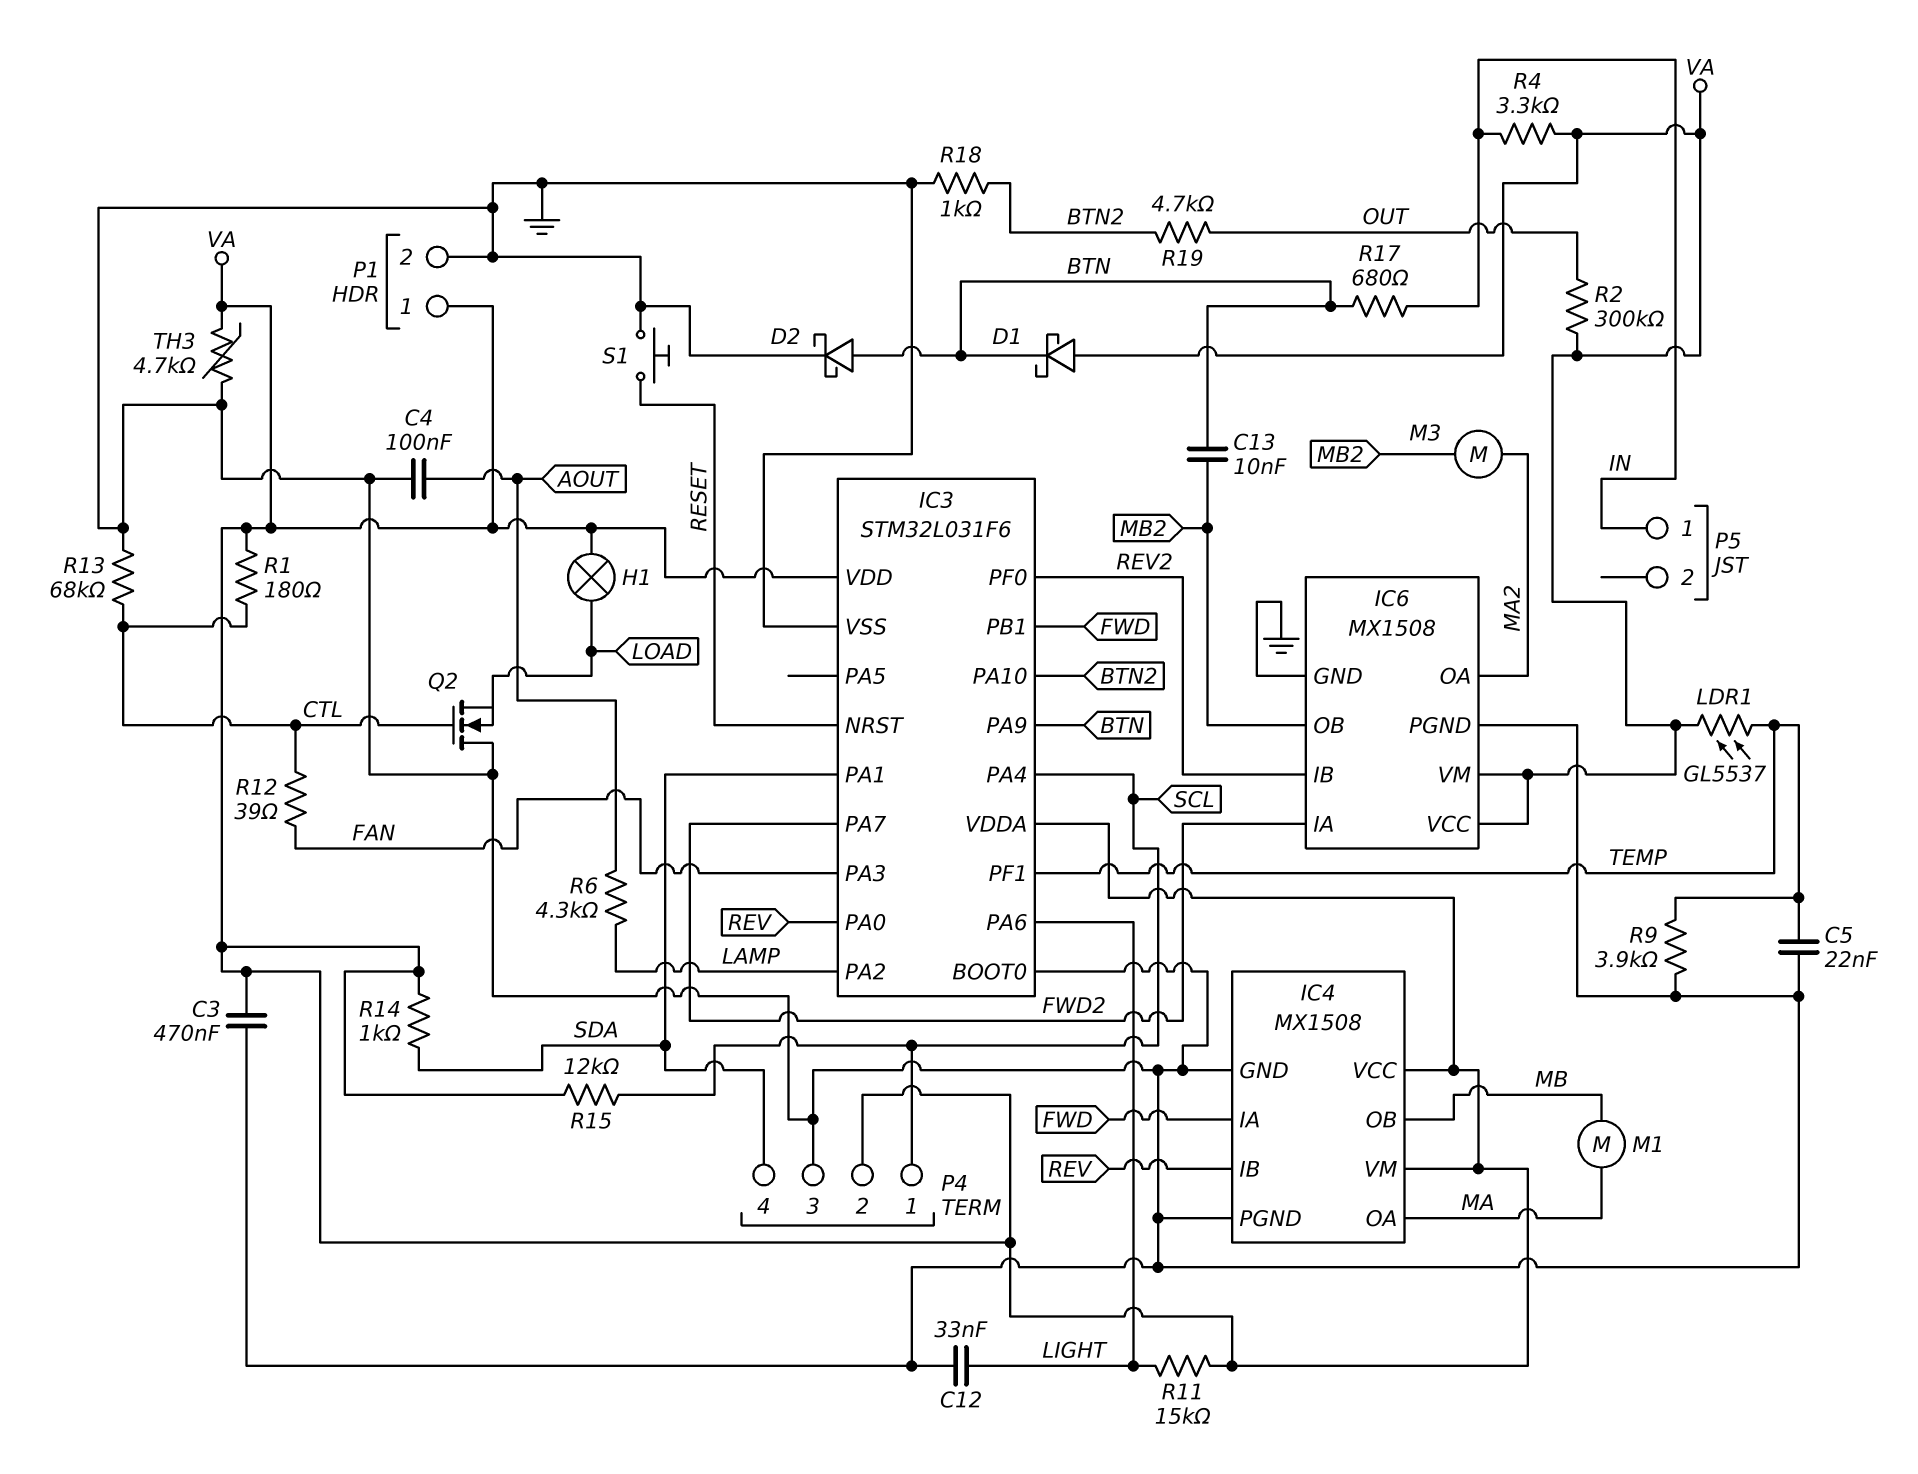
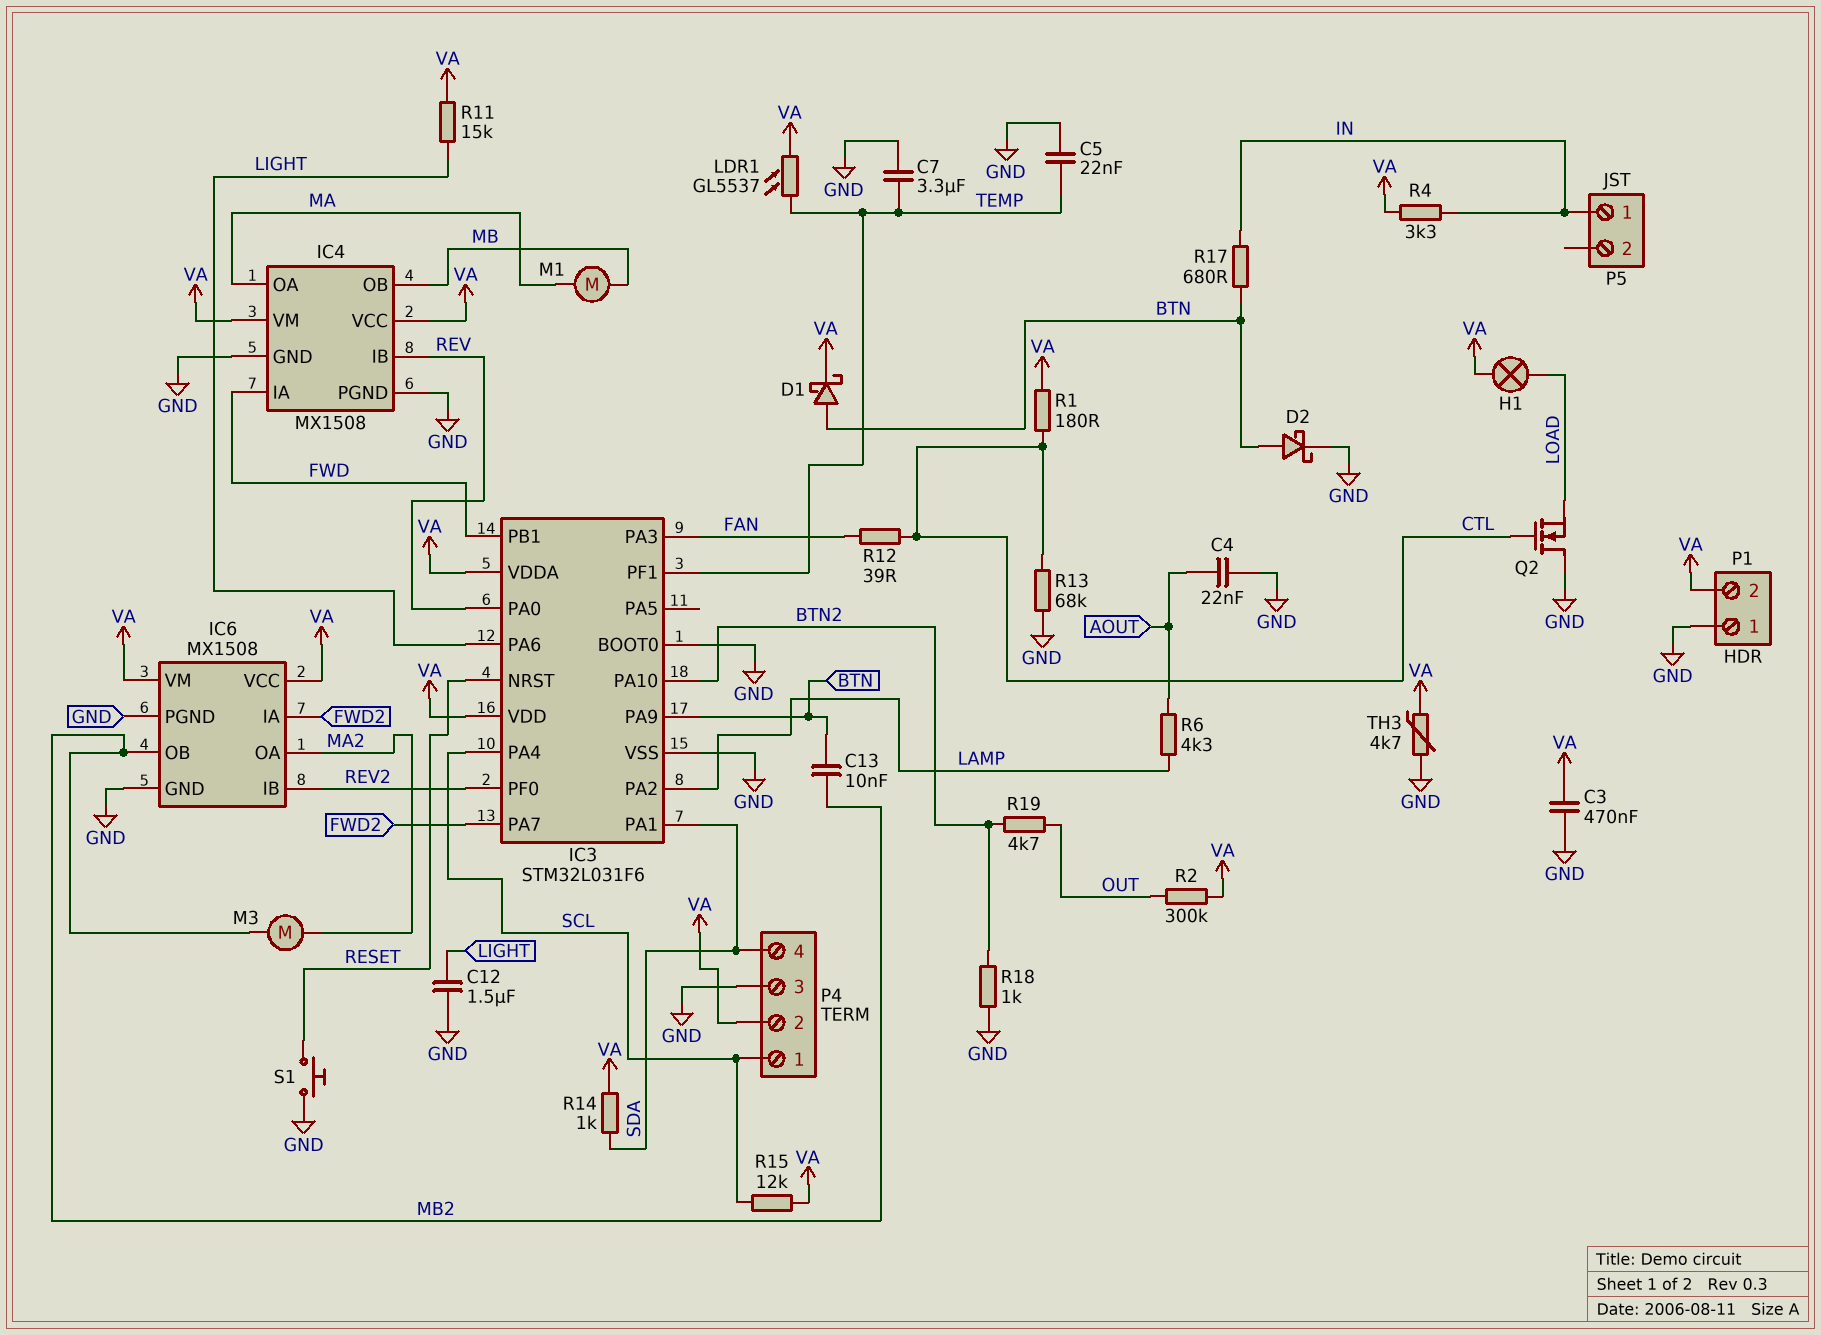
C4: 100nF (AOUT, GND) -> 22nF (AOUT, GND)
C7: none -> 3.3uF (GND, TEMP)
C12: 33nF (GND, LIGHT) -> 1.5uF (GND, LIGHT)
D1: schottky (A VA, K BTN) -> schottky (A BTN, K VA)
P1 pin 1: VA -> GND
P1 pin 2: GND -> VA
R9: 3.9k (GND, TEMP) -> none

